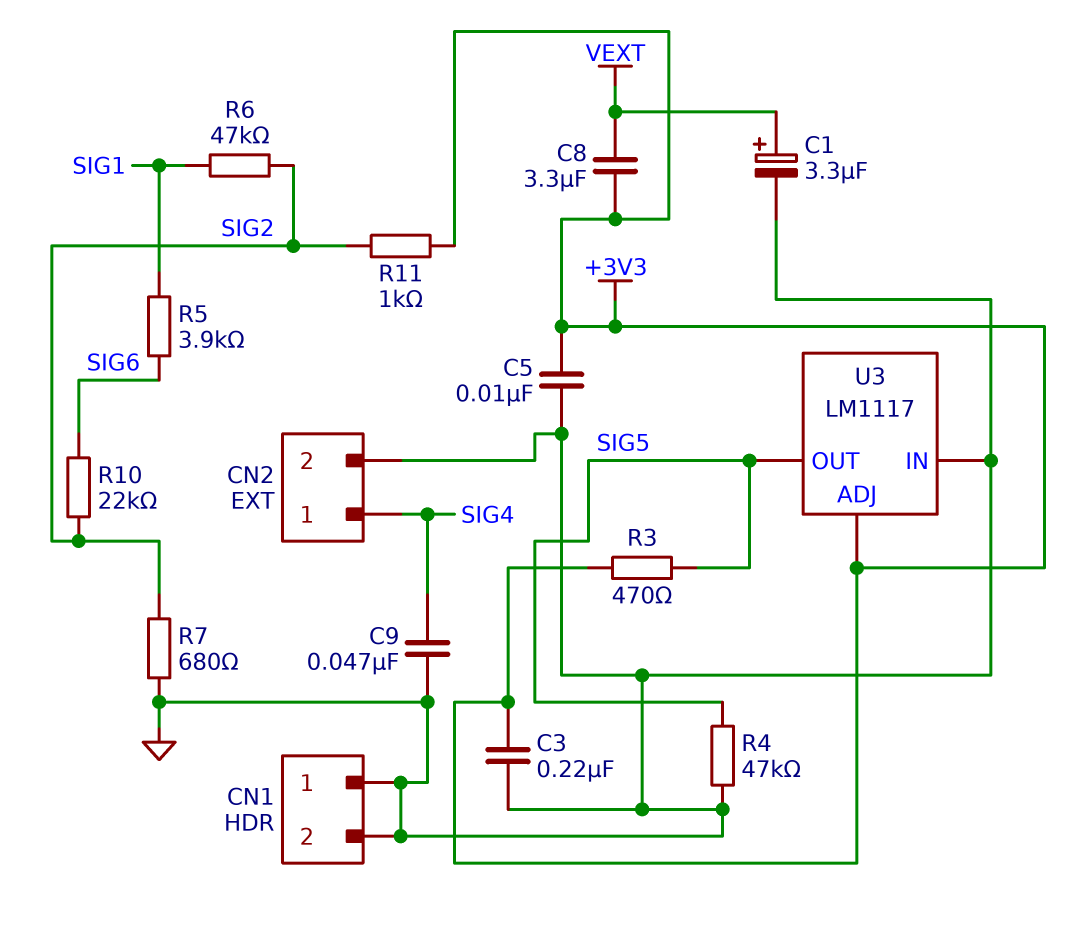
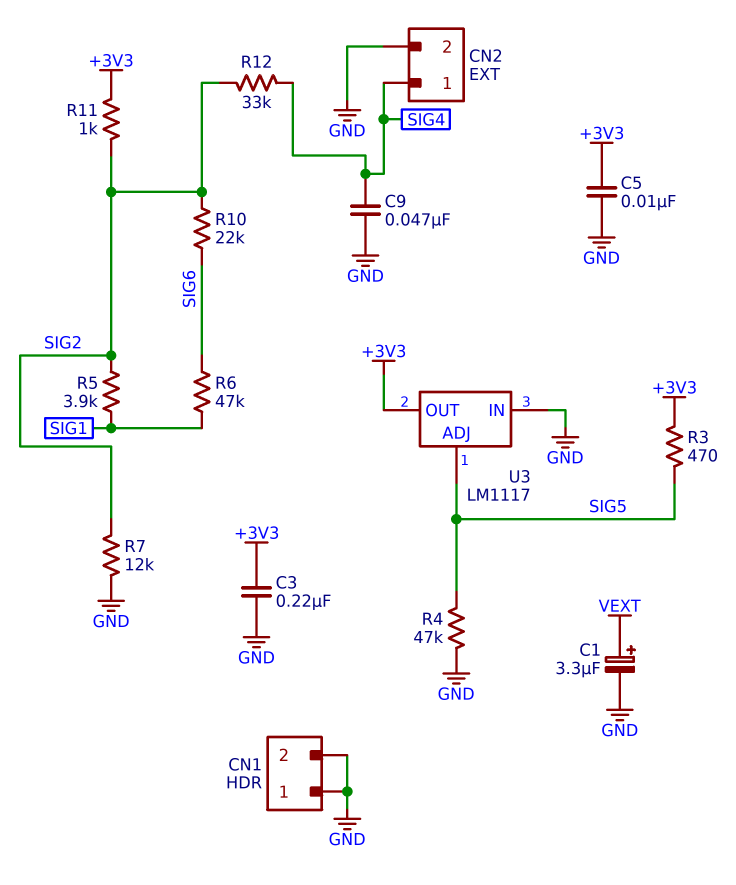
C8: 3.3uF (+3V3, VEXT) -> none
R5: 3.9k (SIG1, SIG6) -> 3.9k (SIG1, SIG2)
R6: 47k (SIG1, SIG2) -> 47k (SIG1, SIG6)
R7: 680 (GND, SIG2) -> 12k (GND, SIG2)
R12: none -> 33k (SIG2, SIG4)
U3 pin ADJ: +3V3 -> SIG5
U3 pin OUT: SIG5 -> +3V3

